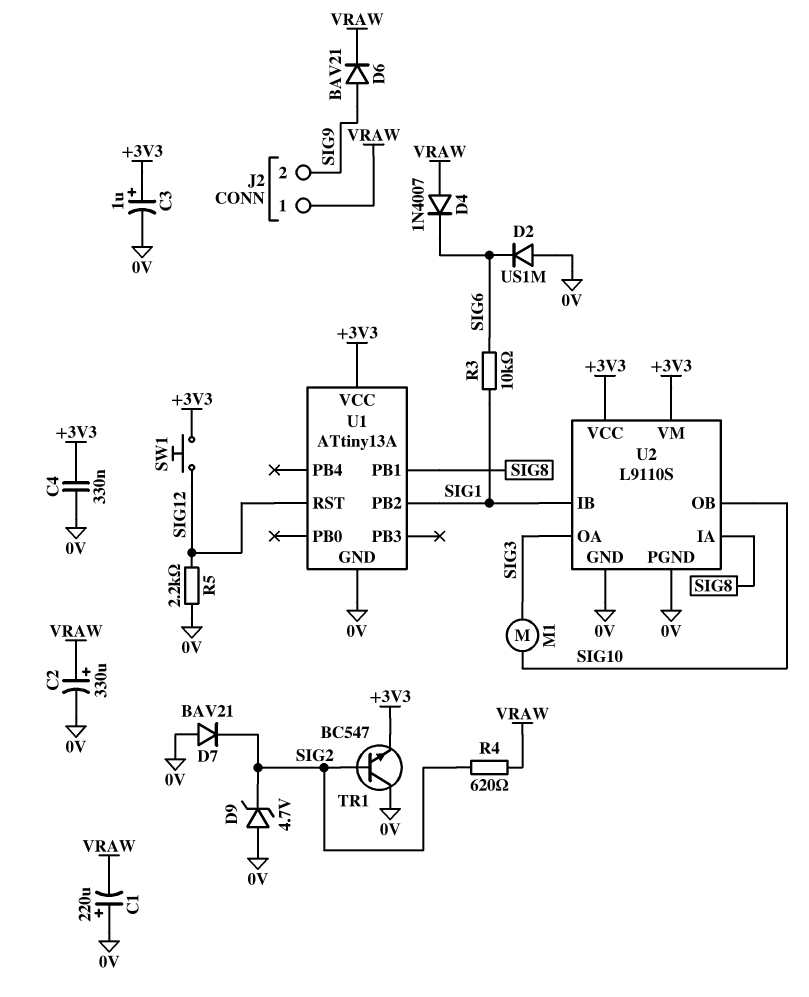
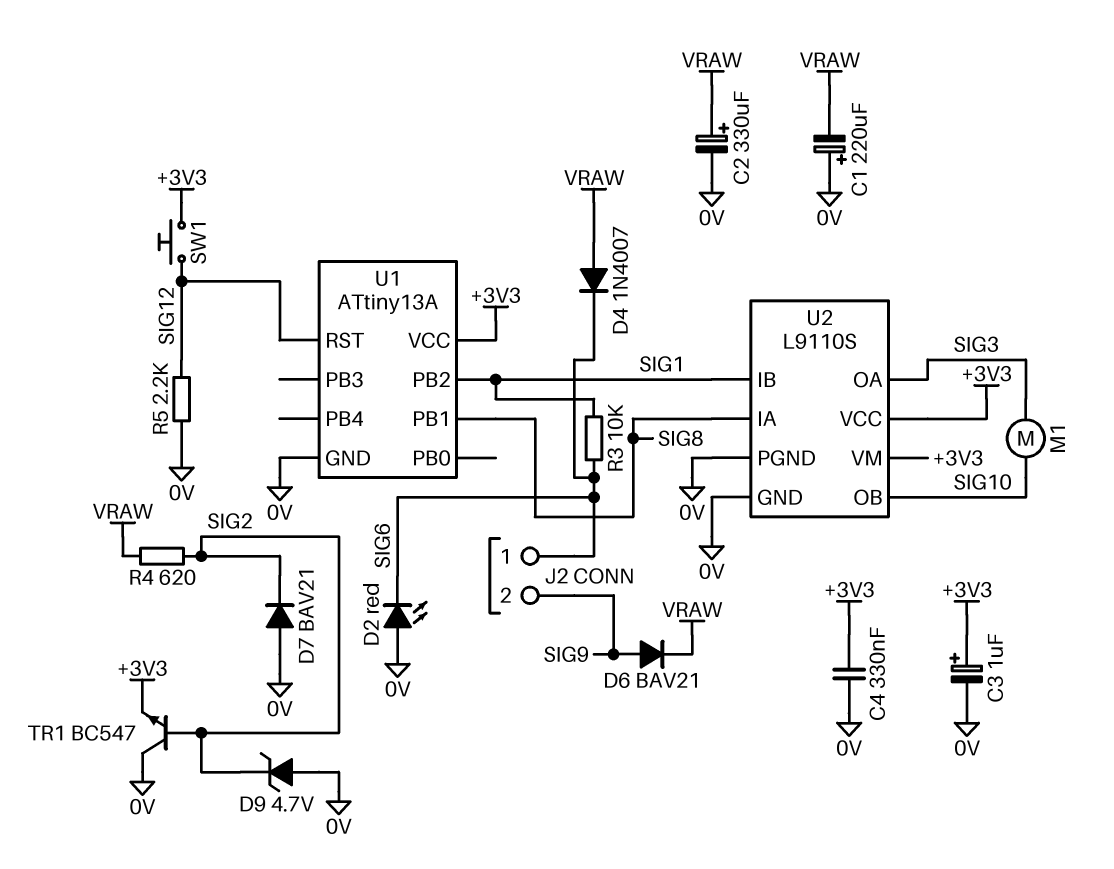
D2: diode US1M (A 0V, K SIG6) -> LED red (A 0V, K SIG6)
J2 pin 1: VRAW -> SIG6

